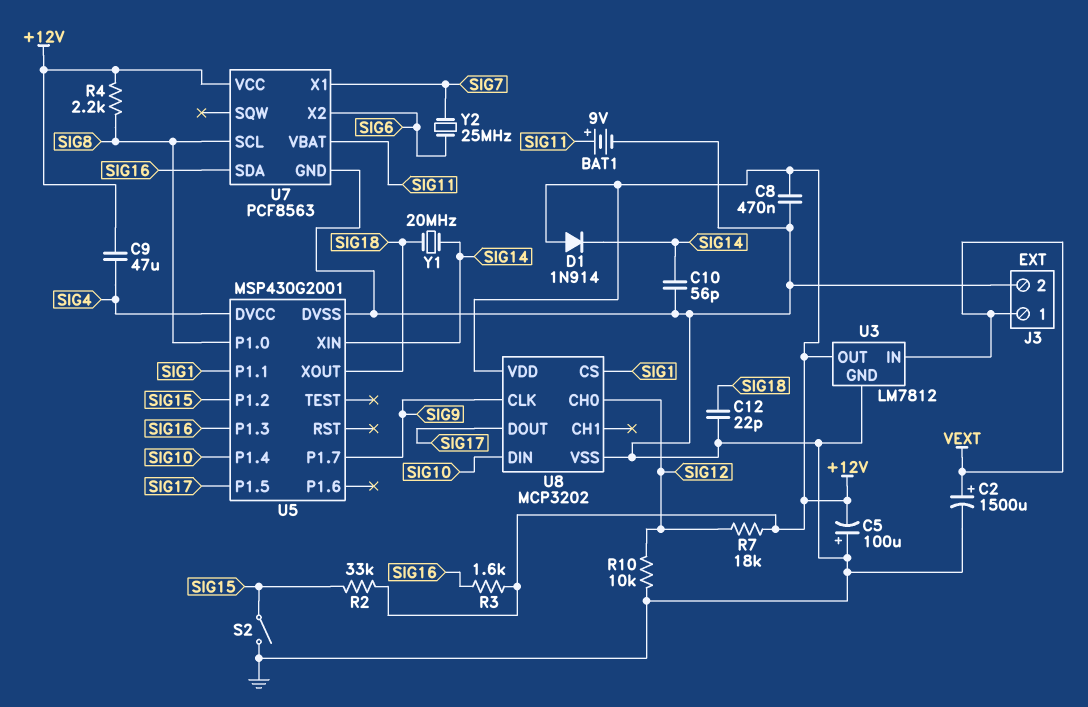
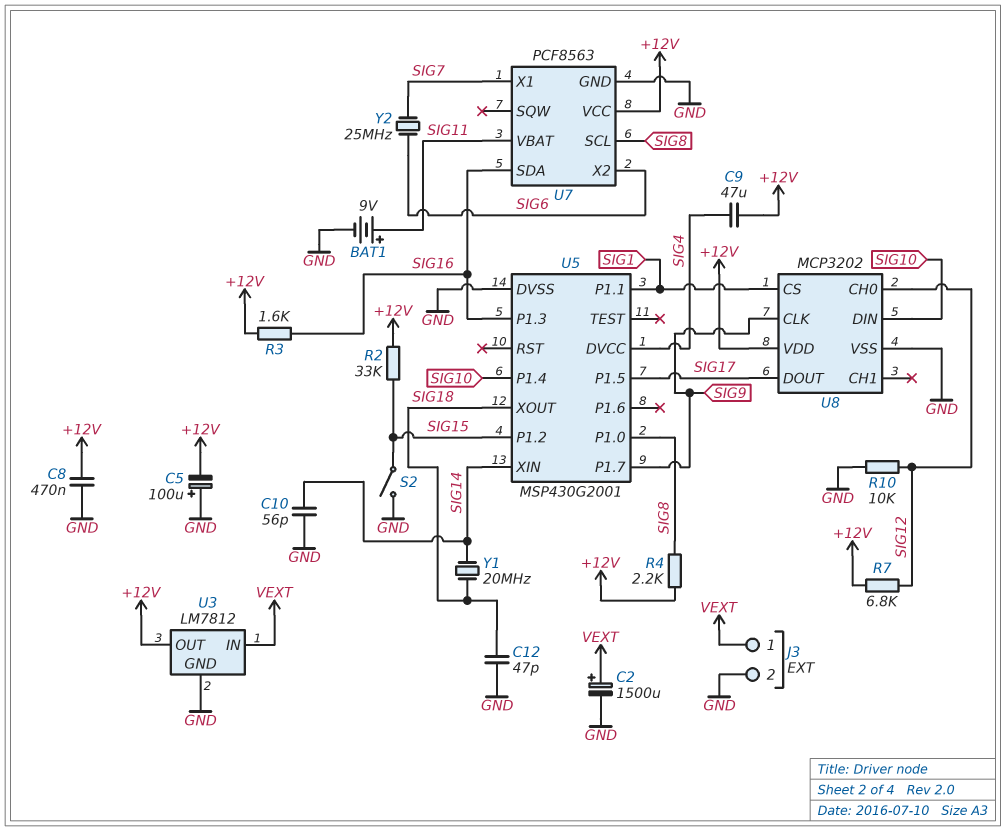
C12: 22pF (GND, SIG18) -> 47pF (GND, SIG18)
D1: diode 1N914 (A +12V, K SIG14) -> none
R7: 18k (+12V, SIG12) -> 6.8k (+12V, SIG12)

